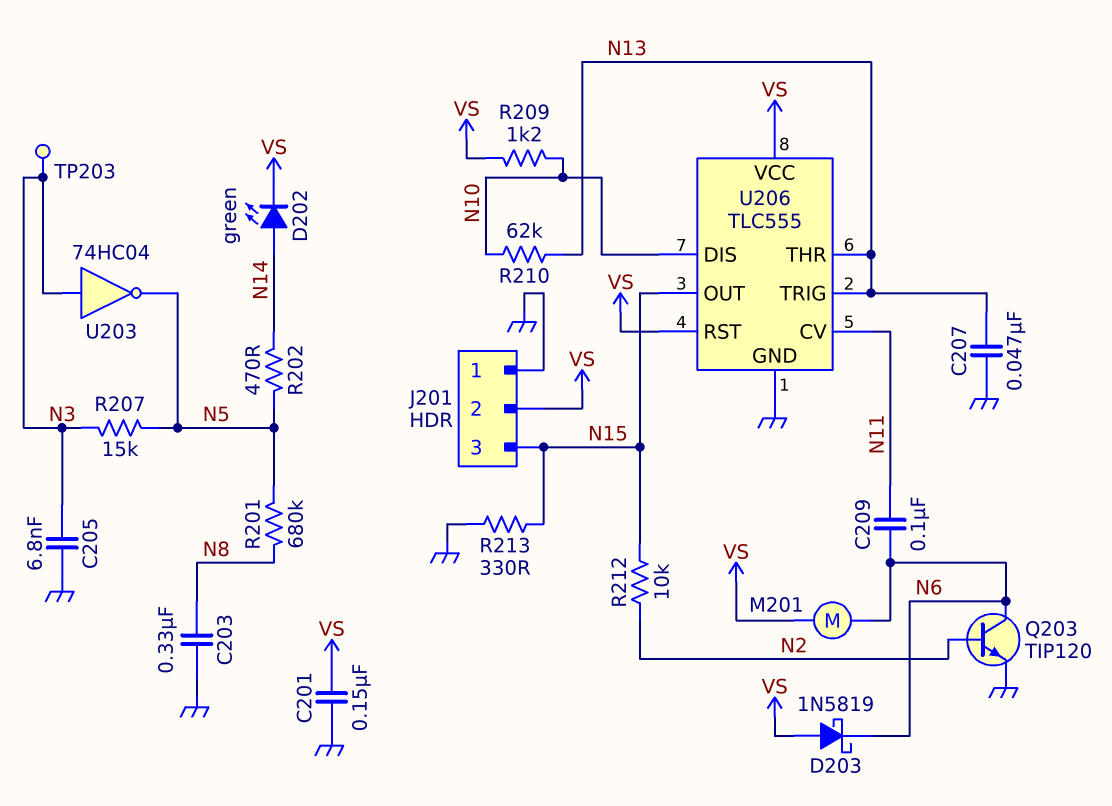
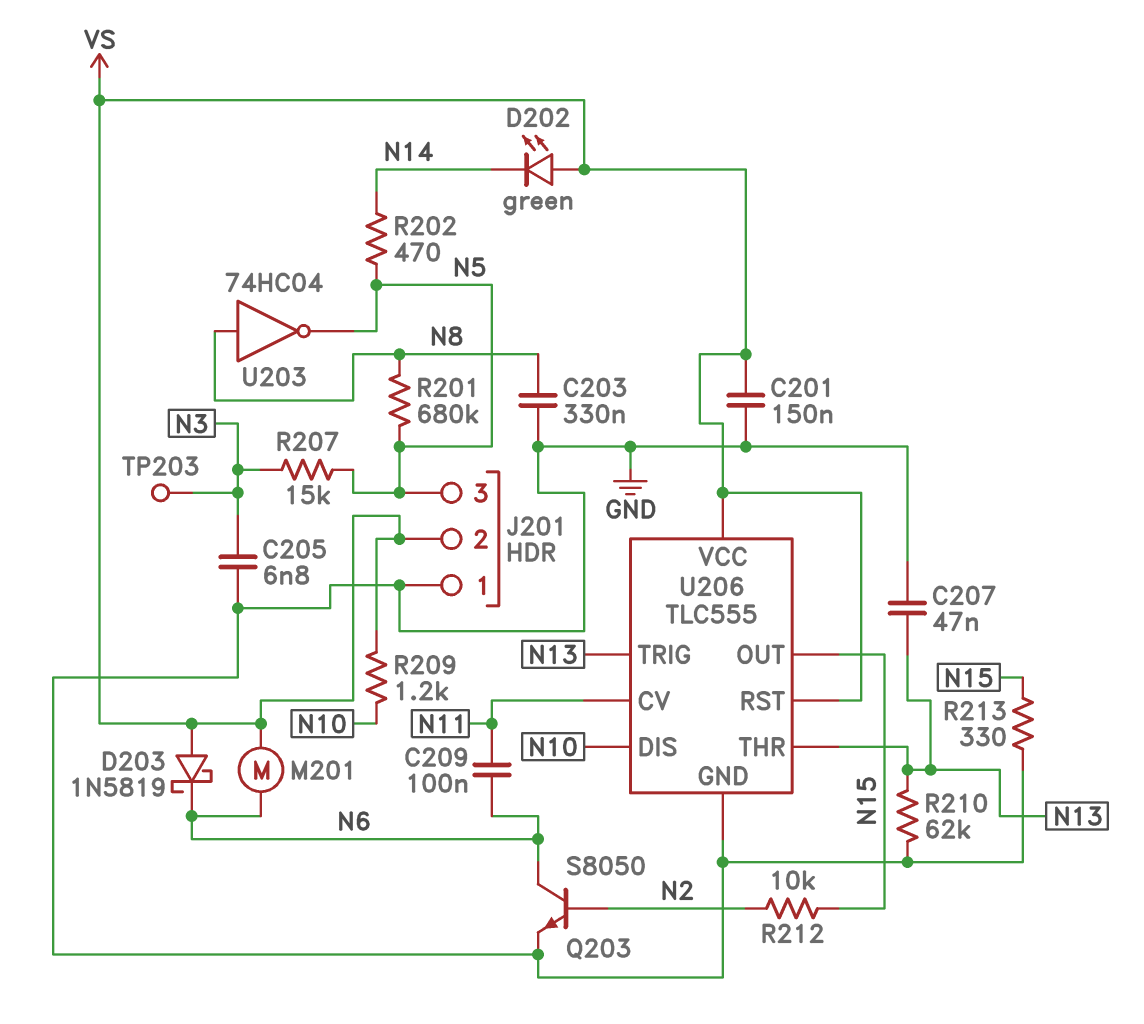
D202: LED green (A N14, K VS) -> LED green (A VS, K N14)
J201 pin 3: N15 -> N5
Q203: NPN TIP120 (B N2, C N6, E GND) -> NPN S8050 (B N2, C N6, E GND)
R210: 62k (N10, N13) -> 62k (GND, N13)
U203: NOT 74HC04 (in N3, out N5) -> NOT 74HC04 (in N8, out N5)

